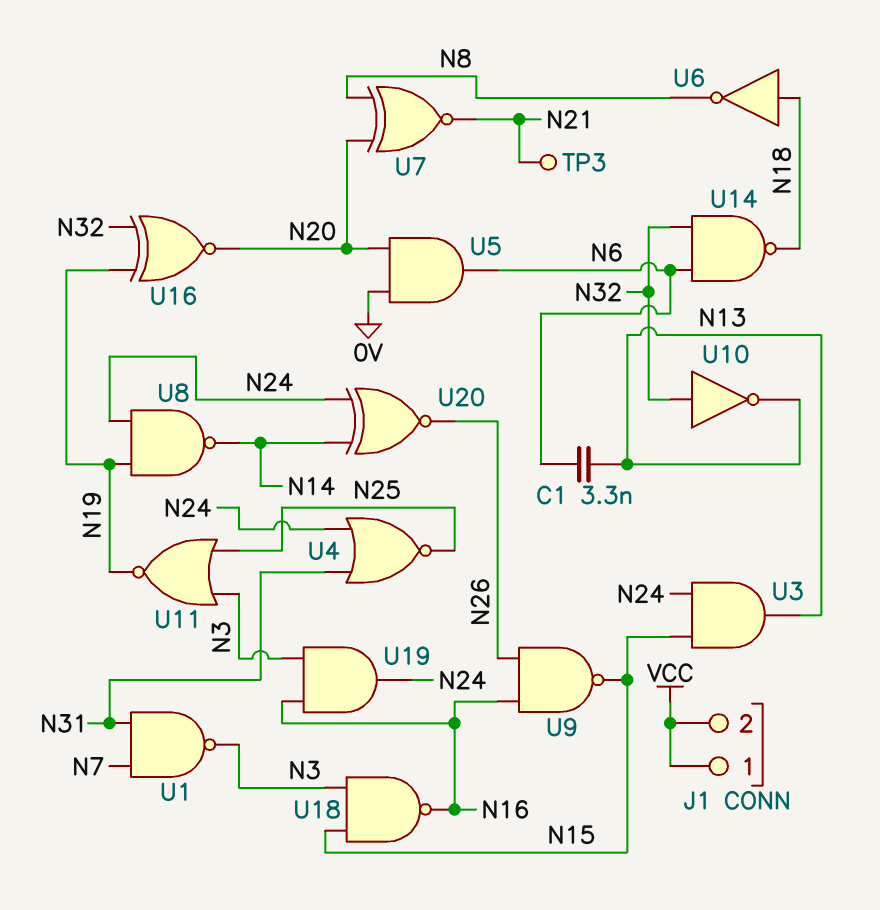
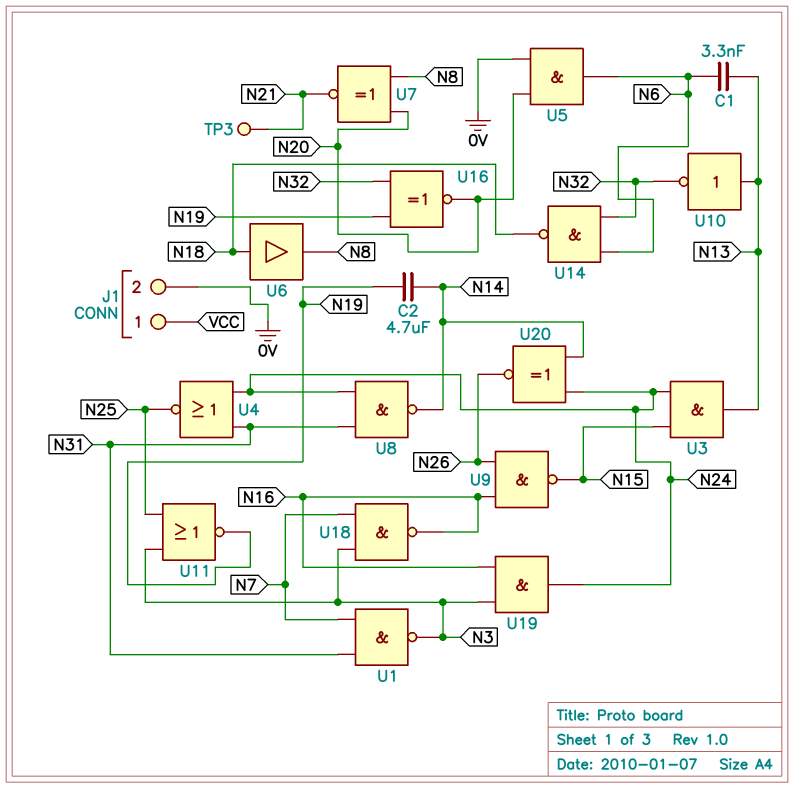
C2: none -> 4.7uF (N14, N19)
J1 pin 2: VCC -> 0V
U6: NOT (in N18, out N8) -> buffer (in N18, out N8)
U8: NAND (in N19, in N24, out N14) -> NAND (in N24, in N31, out N14)
U10: NOT (in N32, out N13) -> NOT (in N13, out N32)
U18: NAND (in N3, in N15, out N16) -> NAND (in N3, in N7, out N16)

